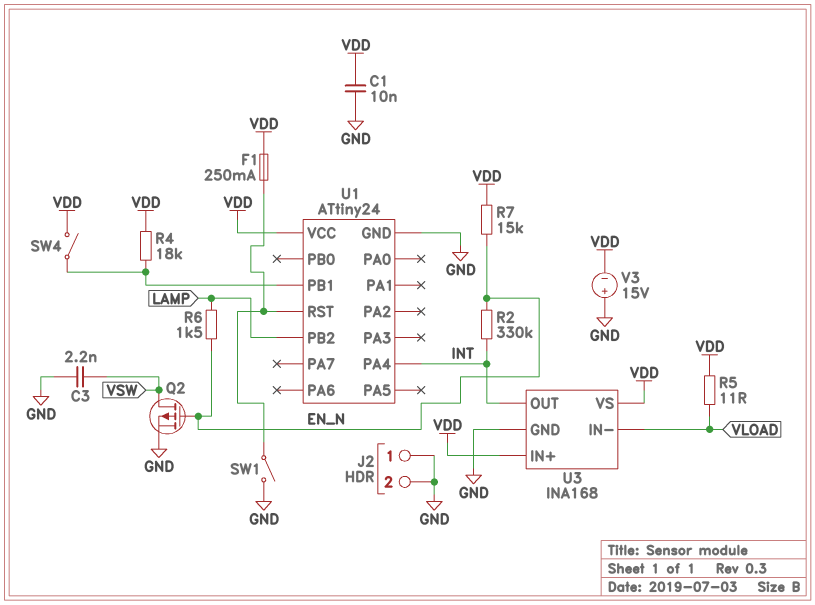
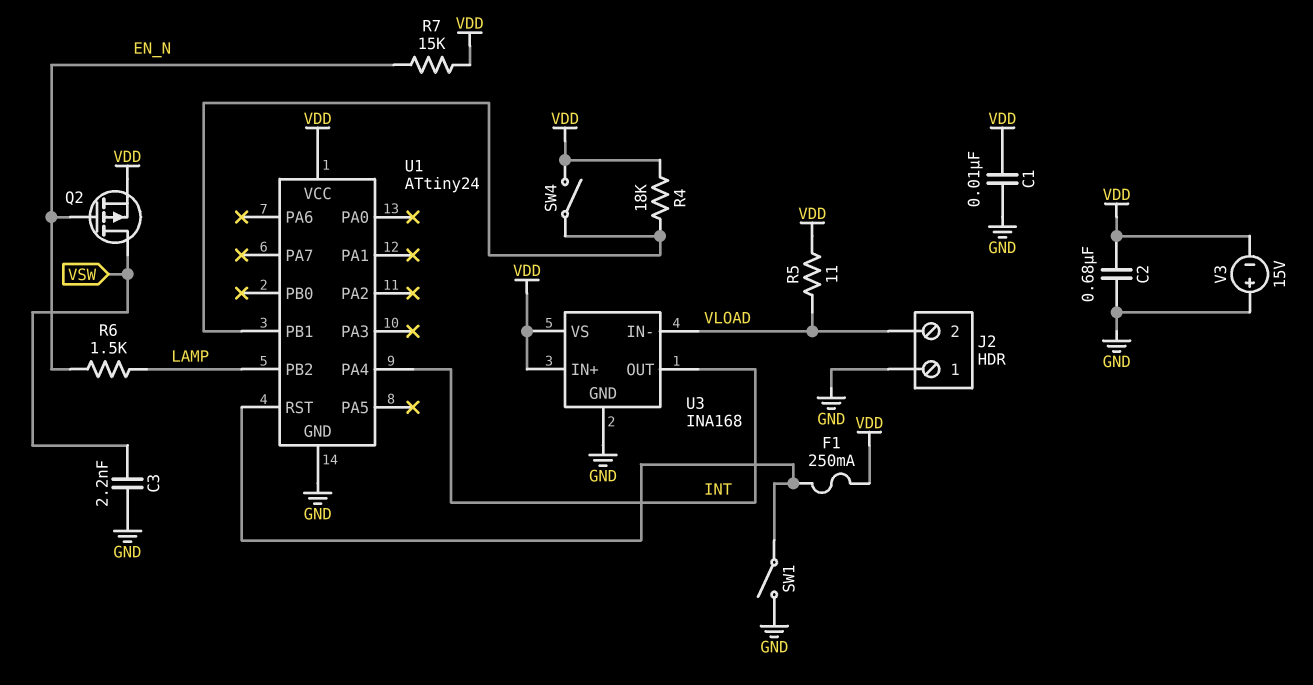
C2: none -> 680nF (GND, VDD)
J2 pin 2: GND -> VLOAD
Q2: PMOS (G EN_N, D VSW, S GND) -> PMOS (G EN_N, D VSW, S VDD)
R2: 330k (EN_N, INT) -> none

